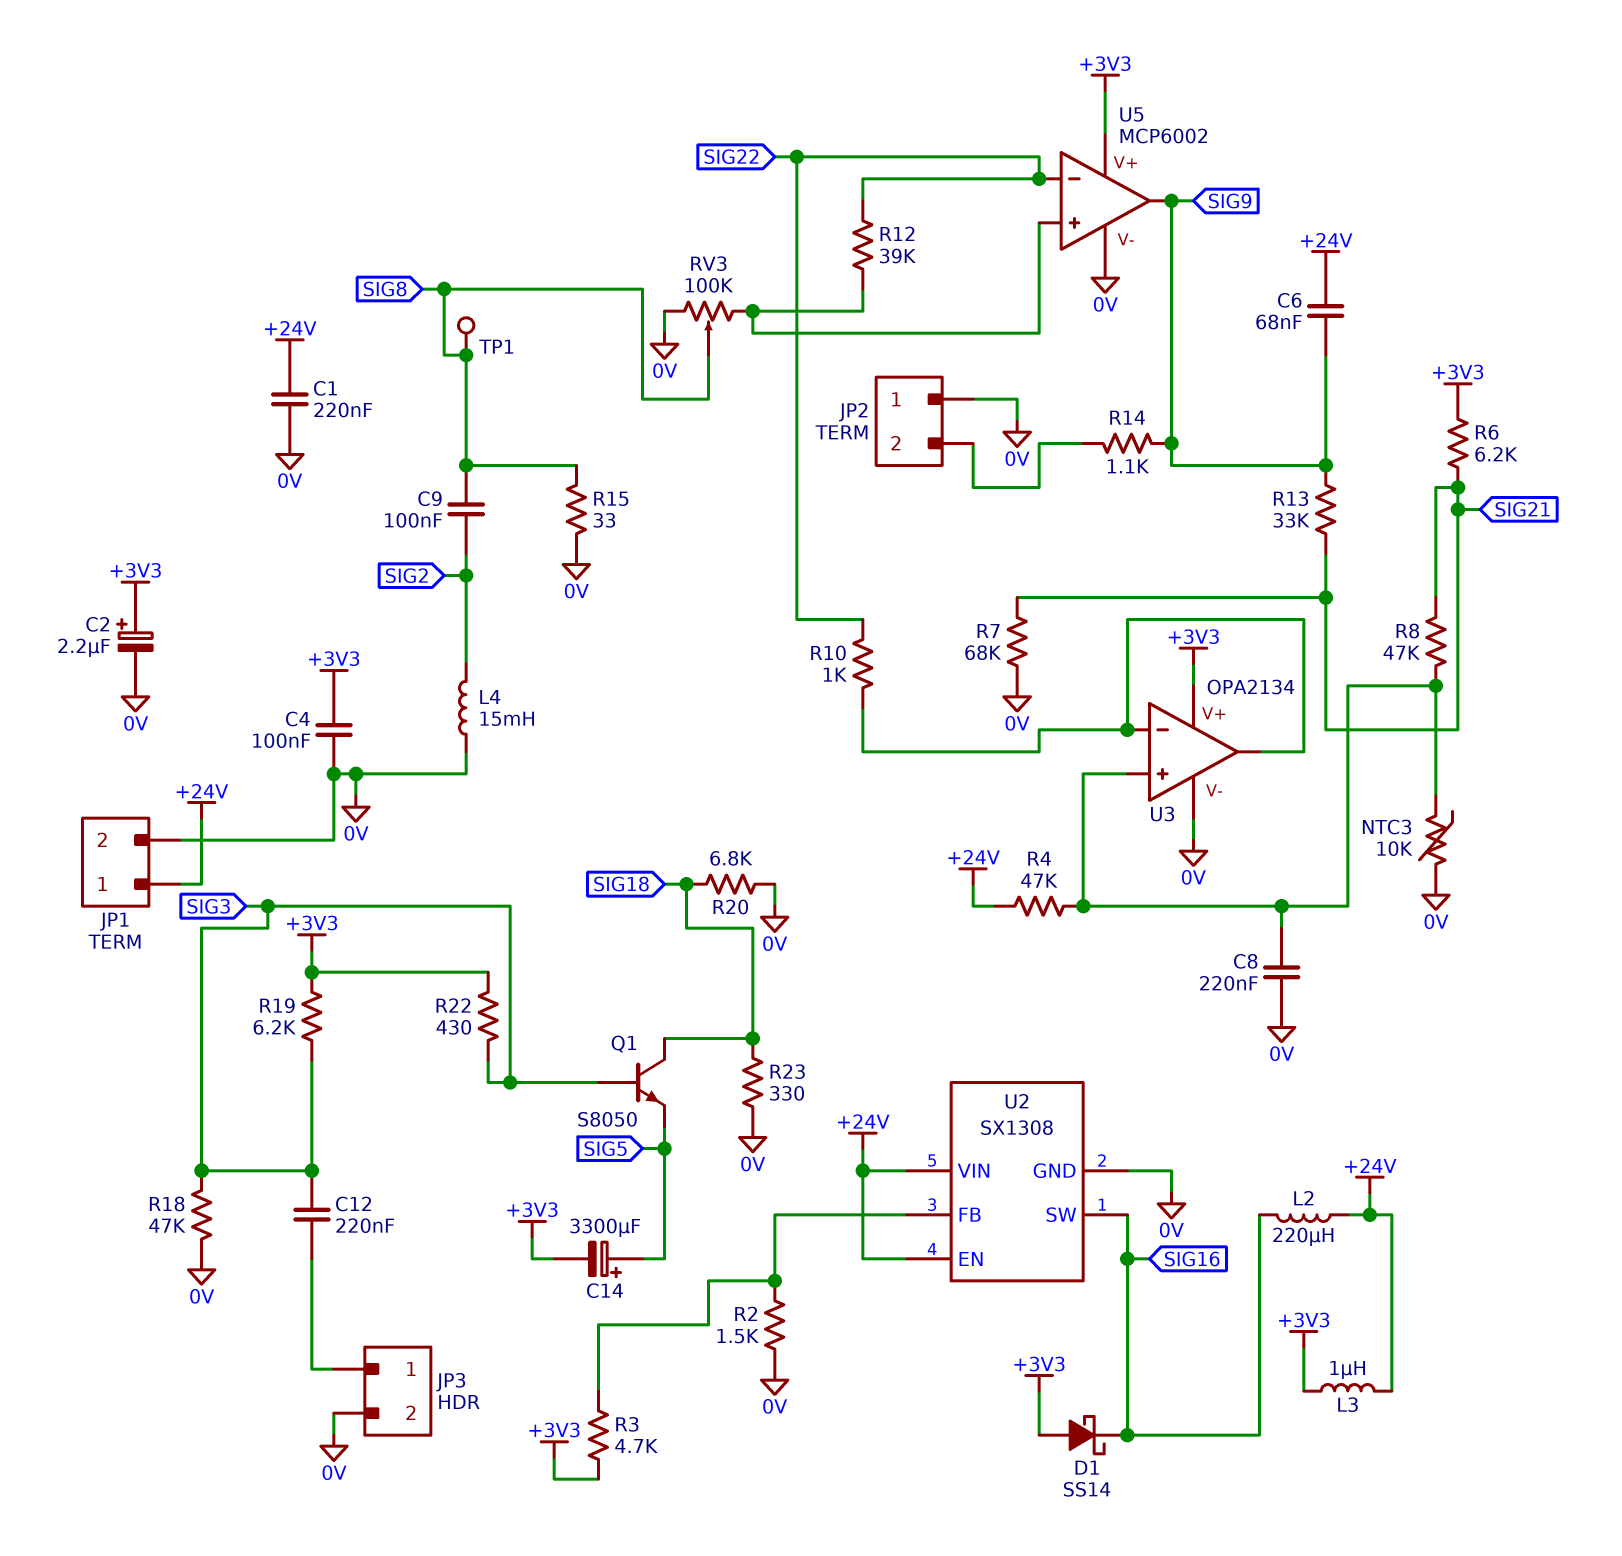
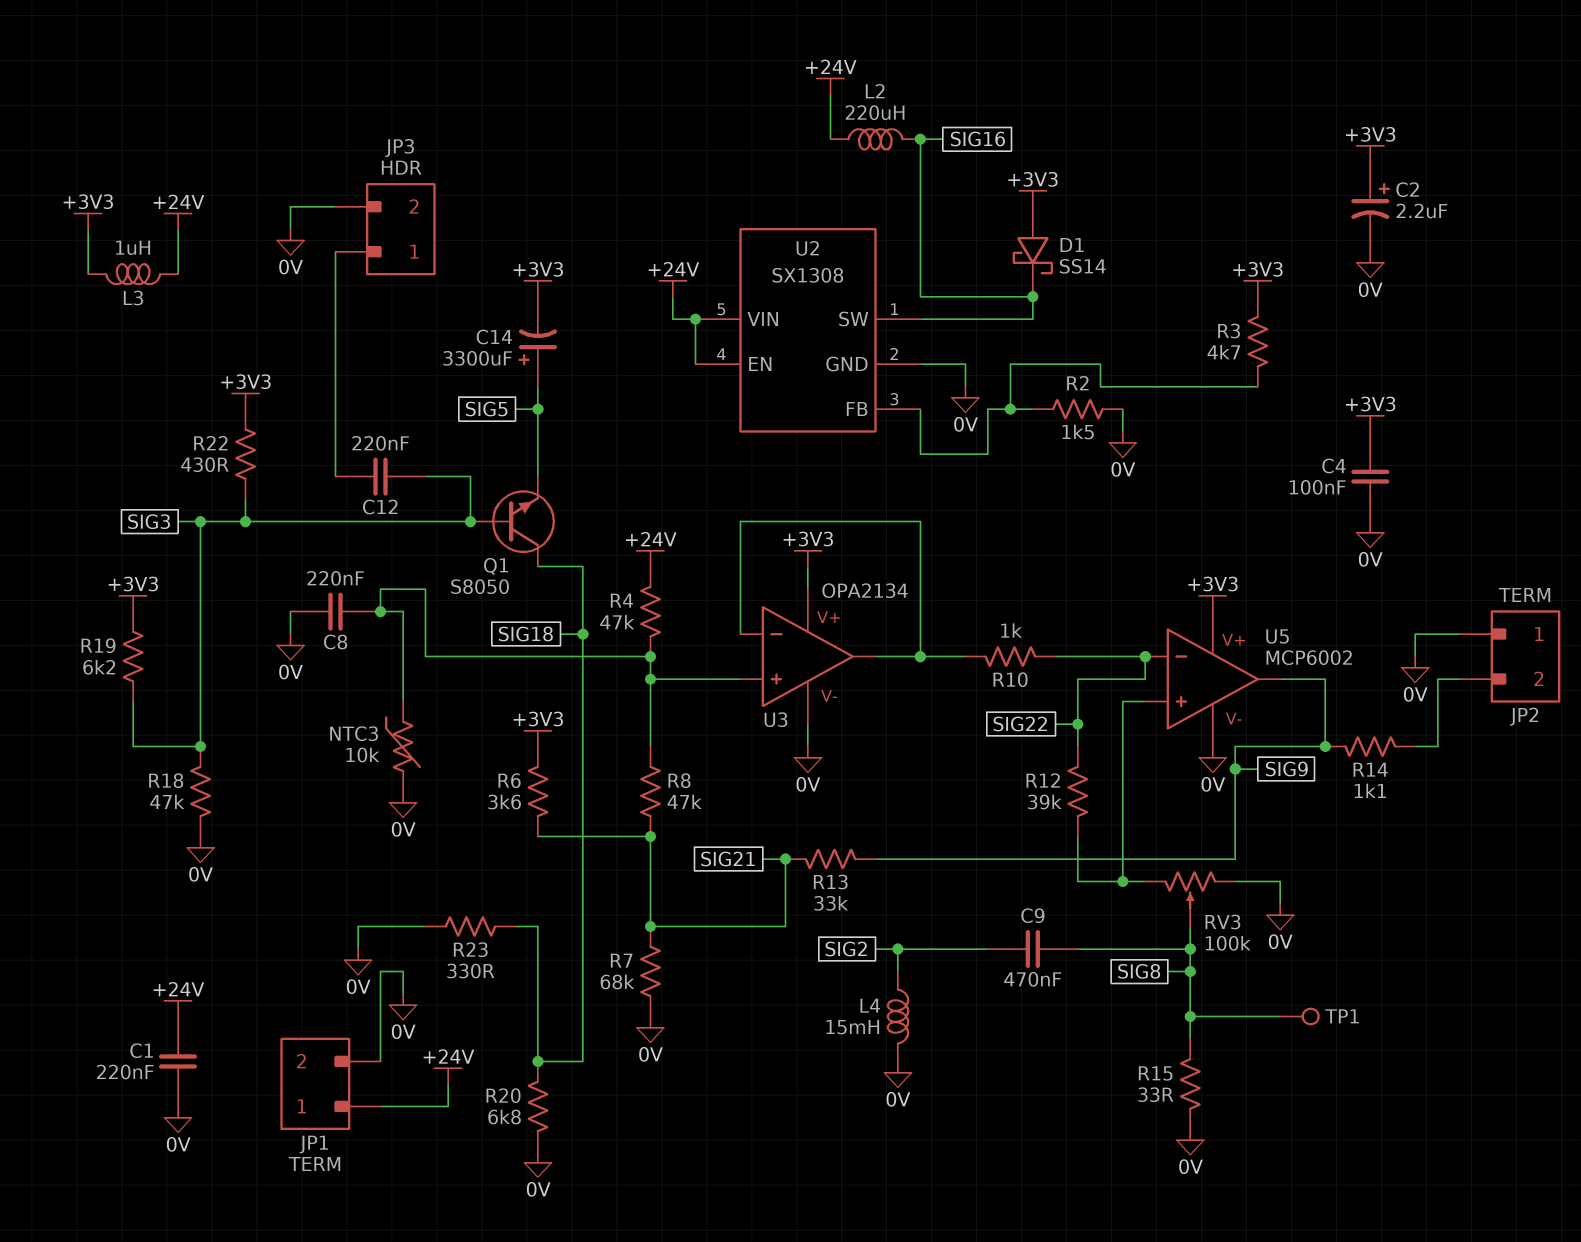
C6: 68nF (+24V, SIG9) -> none
C9: 100nF (SIG2, SIG8) -> 470nF (SIG2, SIG8)
R6: 6.2k (+3V3, SIG21) -> 3.6k (+3V3, SIG21)

